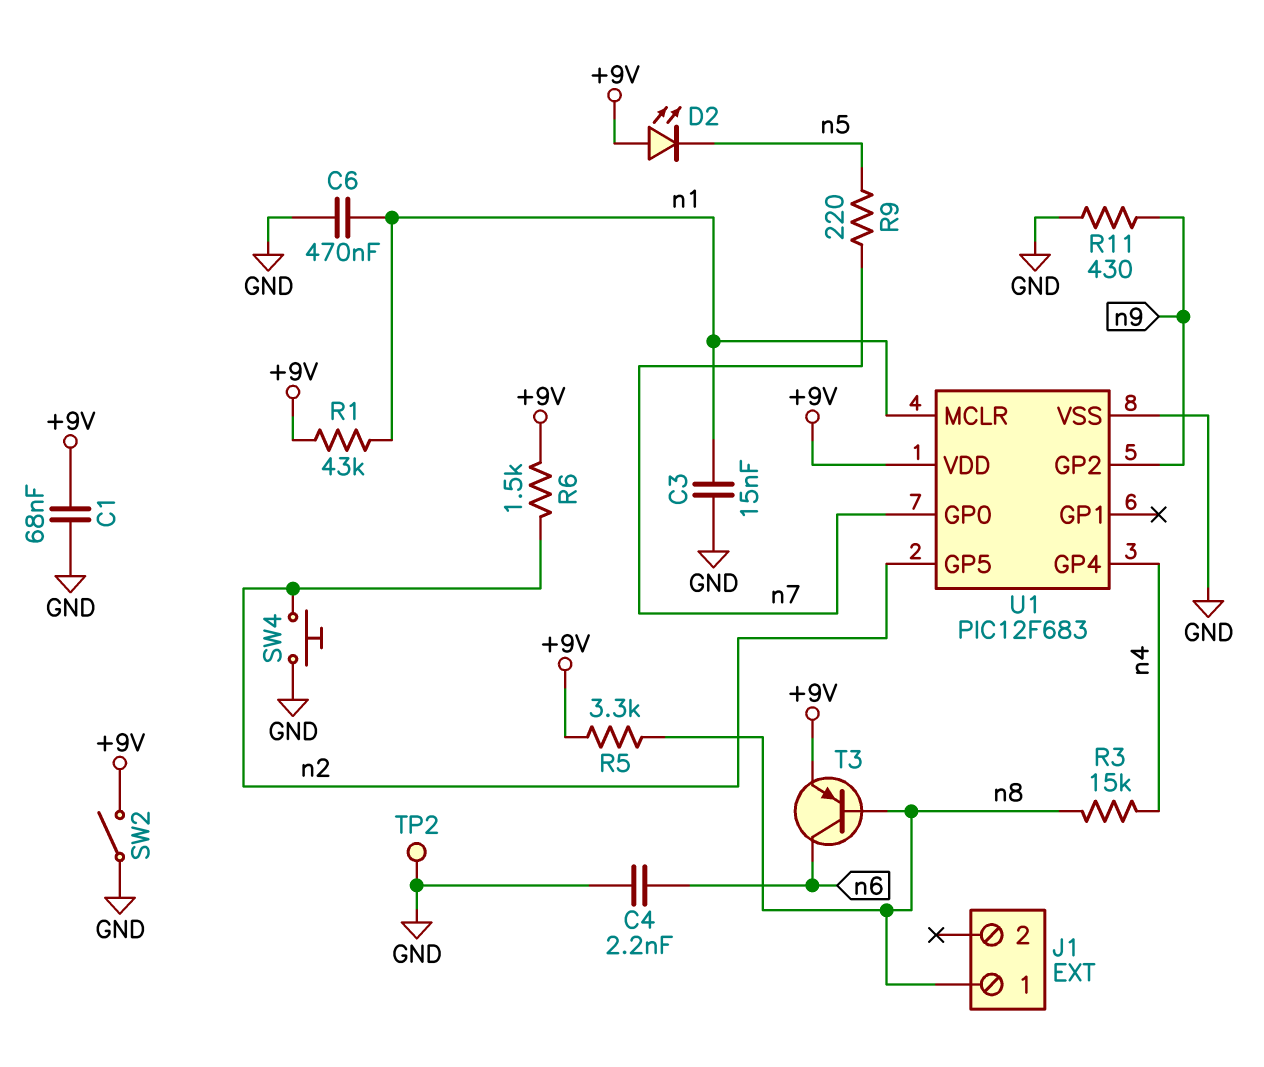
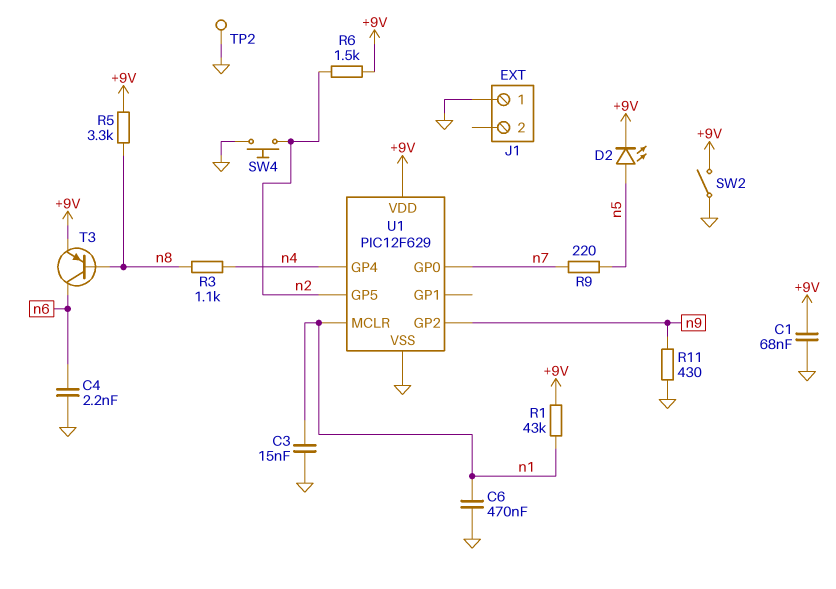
D2: LED (A +9V, K n5) -> LED (A n5, K +9V)
J1 pin 1: n8 -> GND
R3: 15k (n4, n8) -> 1.1k (n4, n8)
U1: PIC12F683 -> PIC12F629

